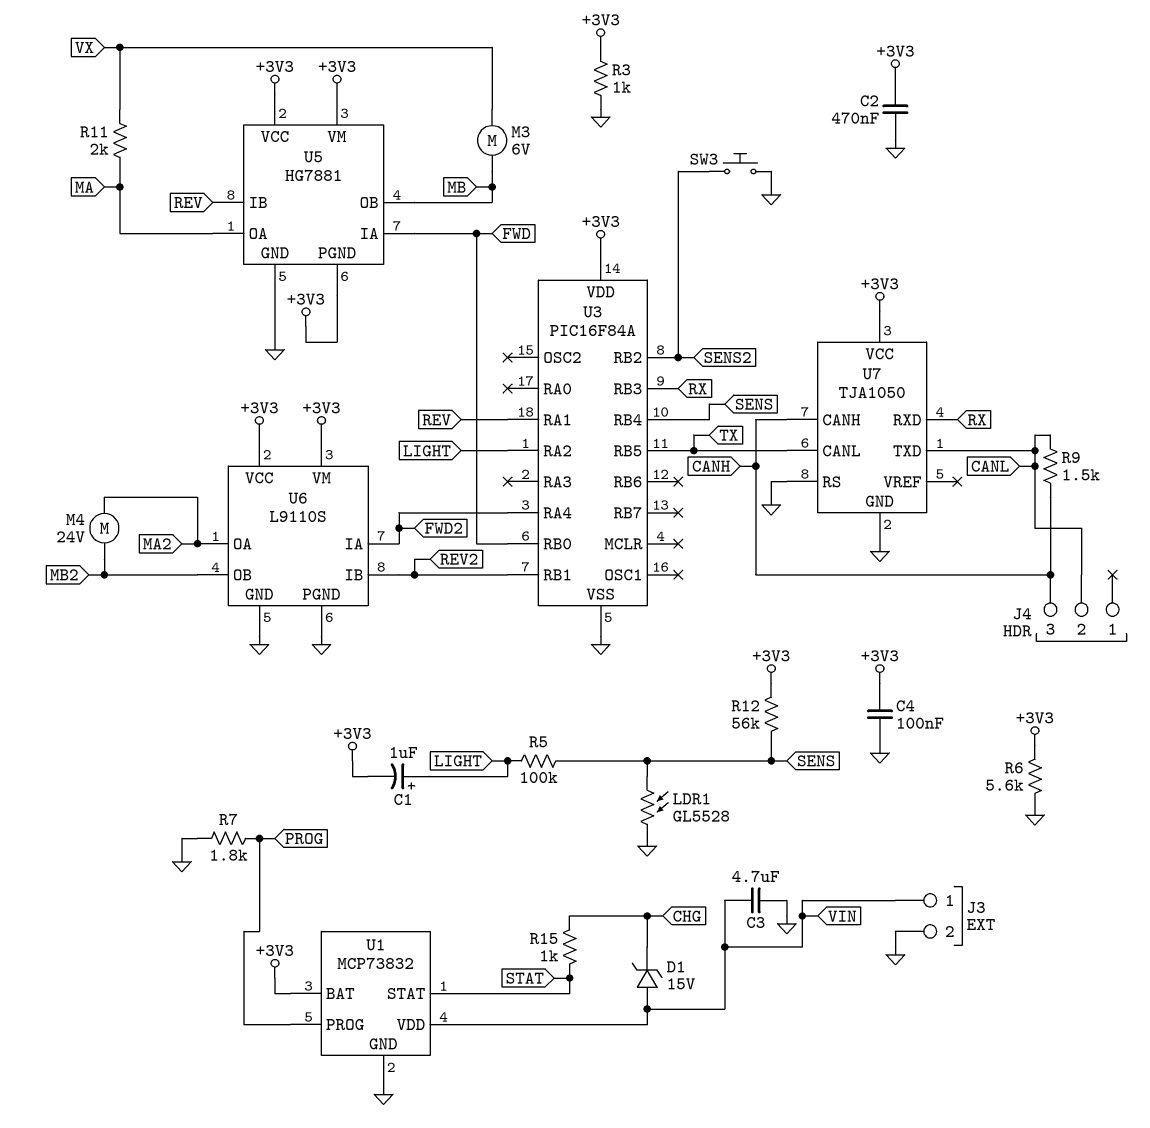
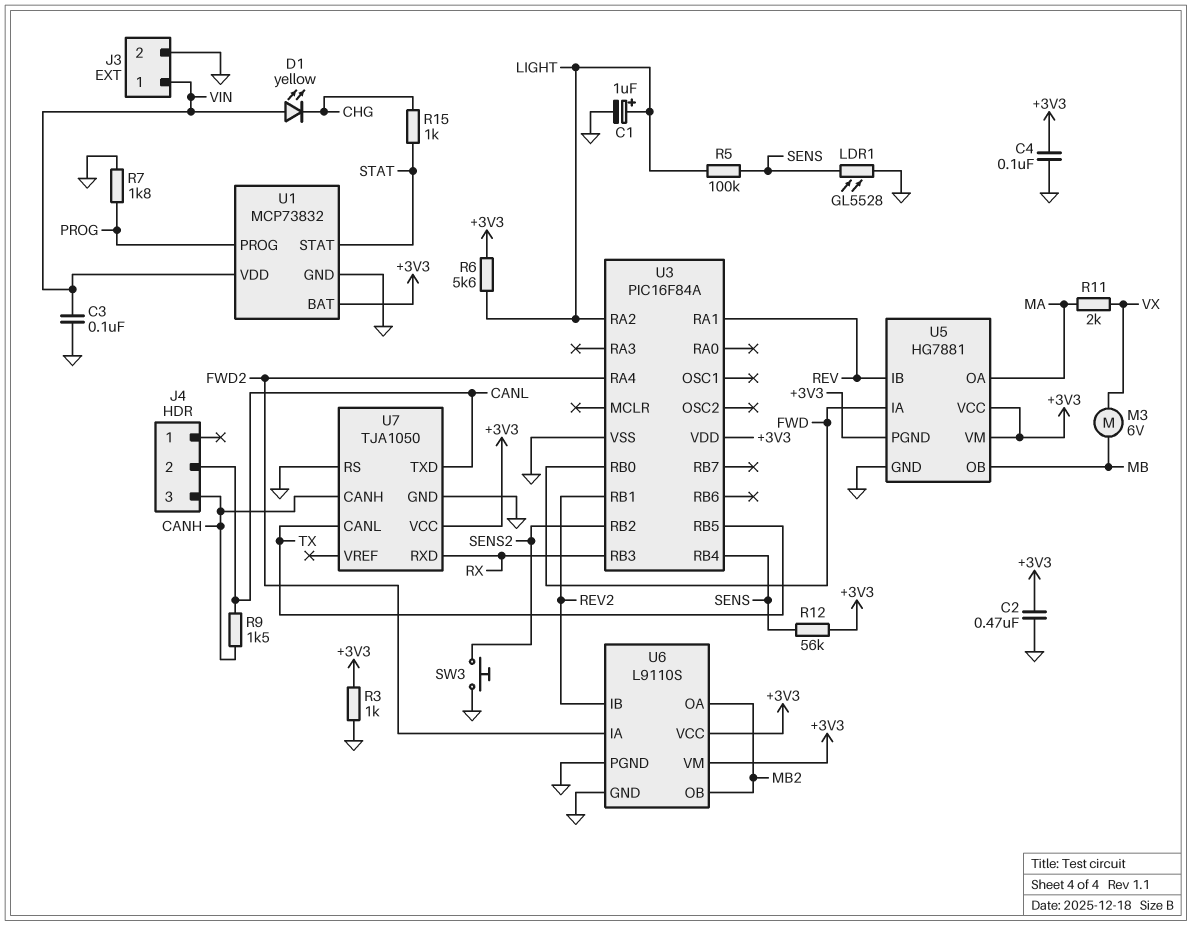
C1: 1uF (plus LIGHT, minus +3V3) -> 1uF (plus LIGHT, minus GND)
C3: 4.7uF (GND, VIN) -> 100nF (GND, VIN)
D1: zener 15V (A VIN, K CHG) -> LED yellow (A VIN, K CHG)
M4: motor 24V (MA2, MB2) -> none
R6: 5.6k (+3V3, GND) -> 5.6k (+3V3, LIGHT)
U6 pin OA: MA2 -> MB2

